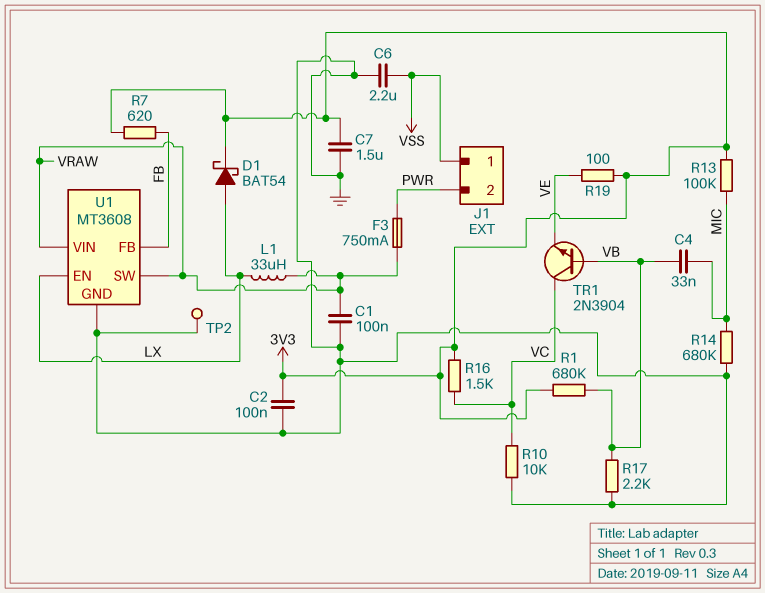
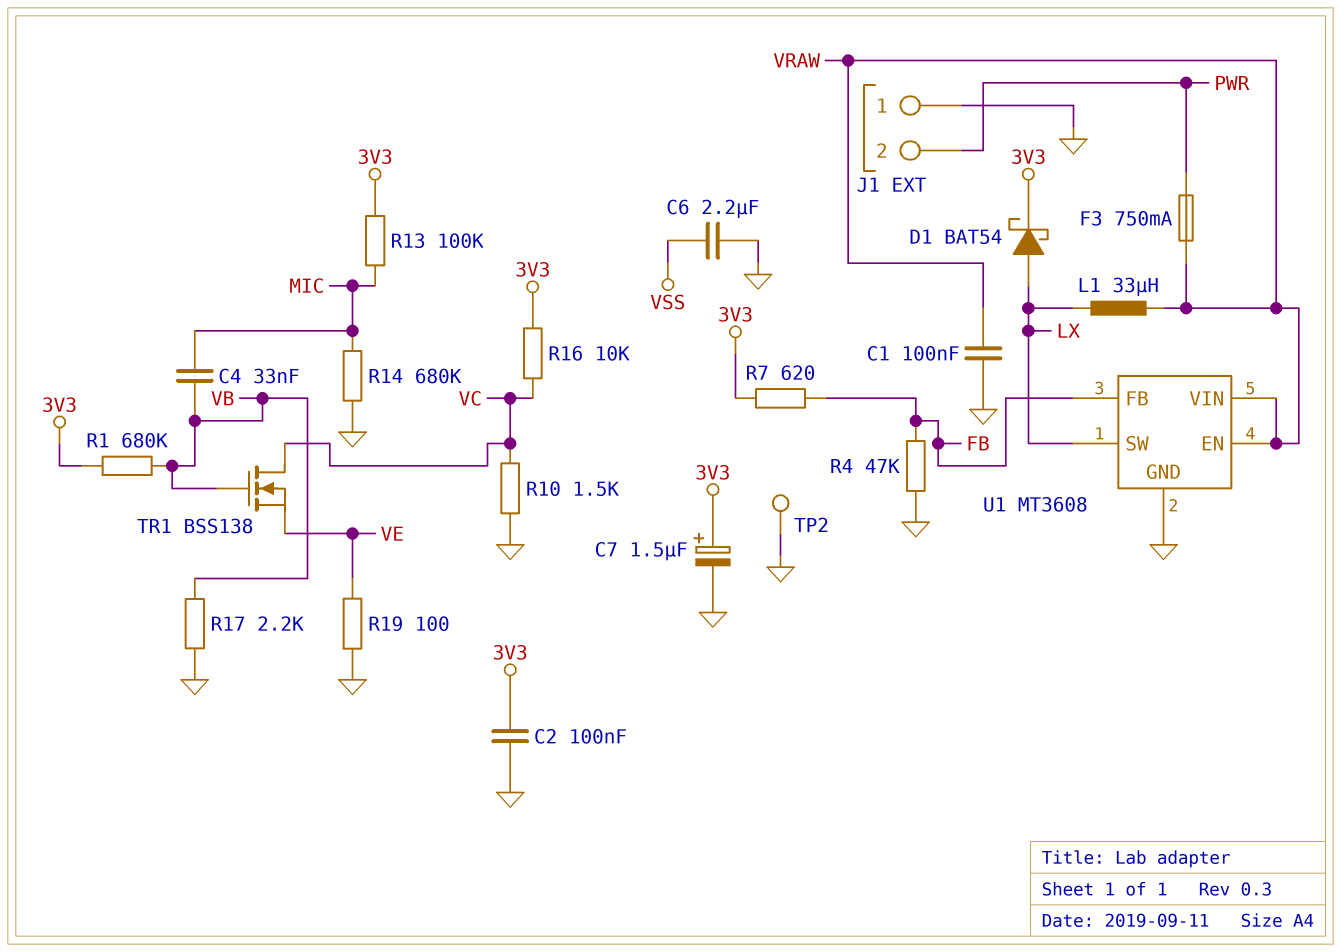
C7: 1.5uF (3V3, GND) -> 1.5uF (plus 3V3, minus GND)
J1 pin 1: VSS -> GND
R4: none -> 47k (FB, GND)
R10: 10k (GND, VC) -> 1.5k (GND, VC)
R16: 1.5k (3V3, VC) -> 10k (3V3, VC)
R19: 100 (3V3, VE) -> 100 (GND, VE)
TR1: NPN 2N3904 (B VB, C VC, E VE) -> NMOS BSS138 (G VB, D VC, S VE)
U1 pin EN: LX -> VRAW
U1 pin SW: VRAW -> LX

